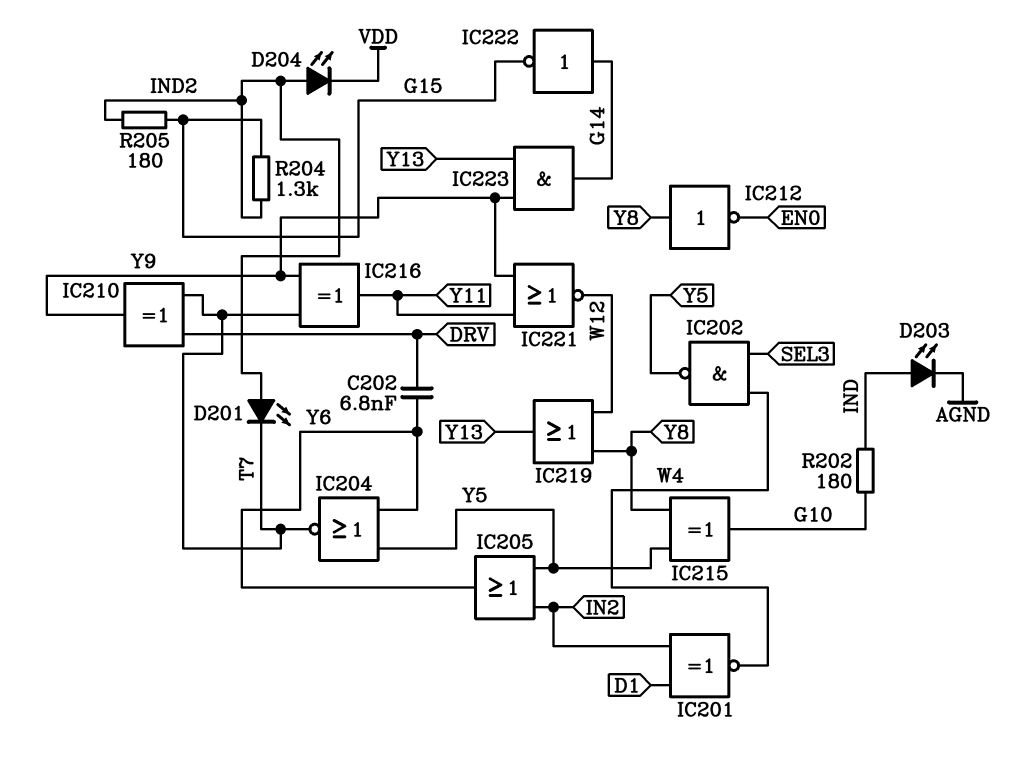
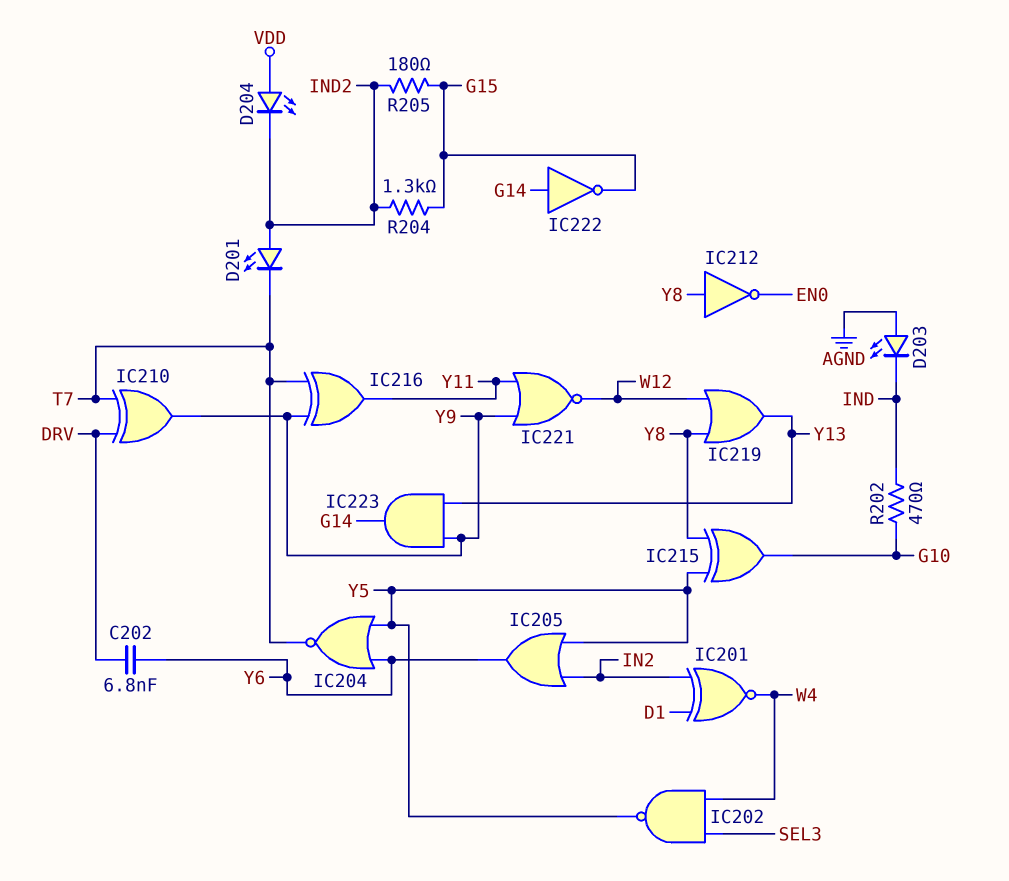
D203: LED (A IND, K AGND) -> LED (A AGND, K IND)
D204: LED (A IND2, K VDD) -> LED (A VDD, K IND2)
R202: 180 (G10, IND) -> 470 (G10, IND)

